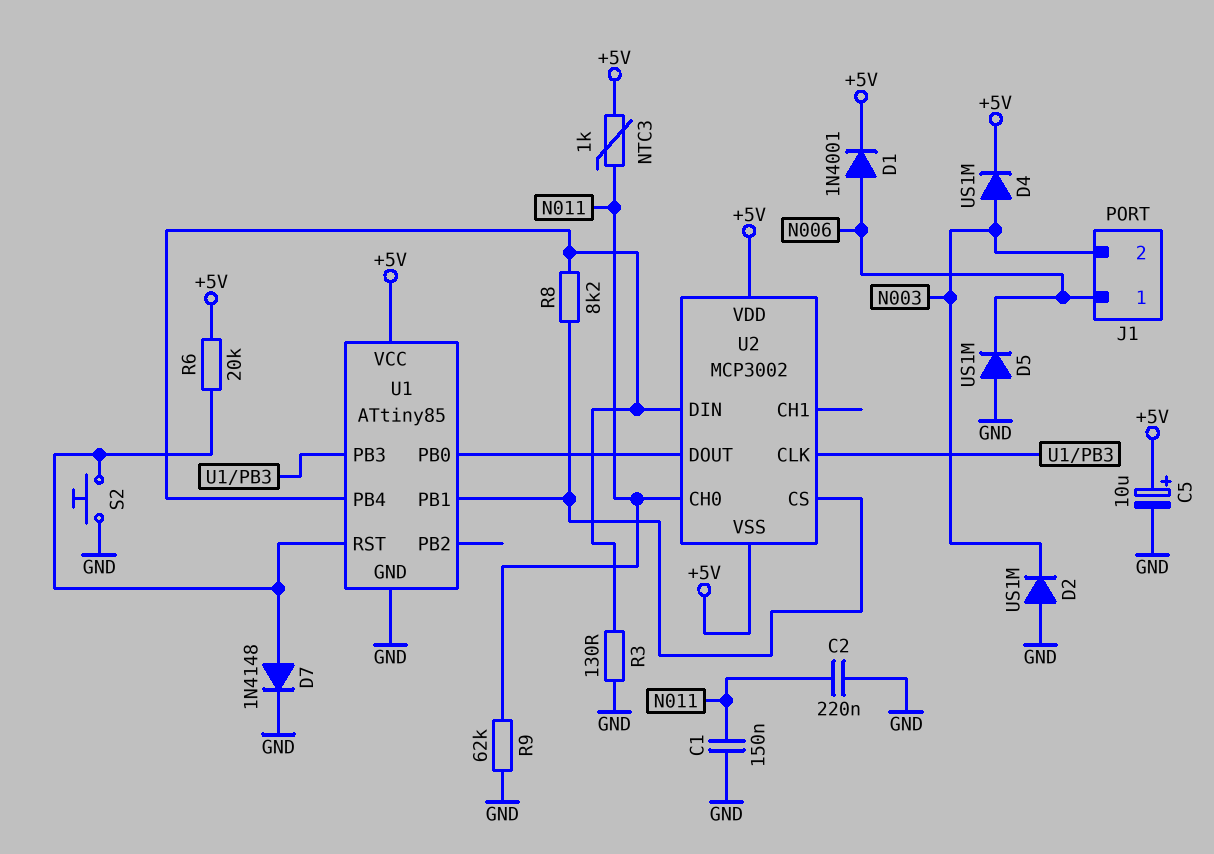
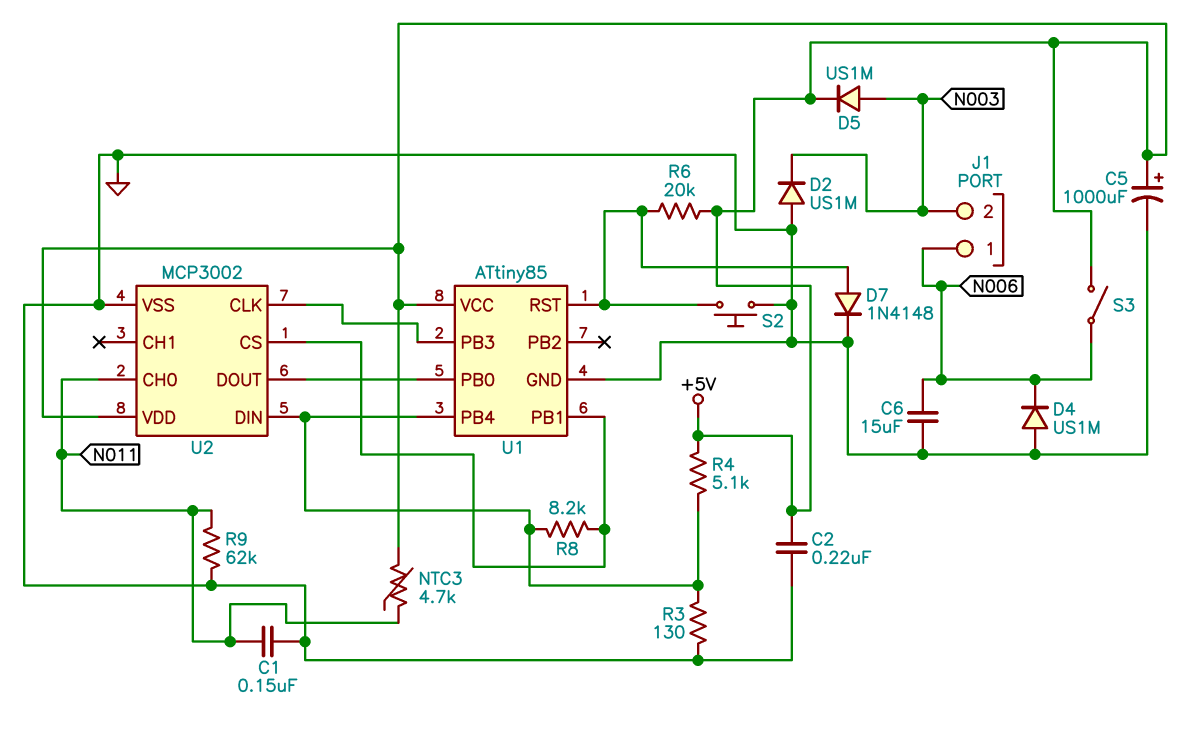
C2: 220nF (GND, N011) -> 220nF (+5V, GND)
C5: 10uF (plus +5V, minus GND) -> 1000uF (plus +5V, minus GND)
C6: none -> 15uF (GND, N006)
D1: diode 1N4001 (A N006, K +5V) -> none
D4: diode US1M (A N003, K +5V) -> diode US1M (A GND, K N006)
D5: diode US1M (A GND, K N006) -> diode US1M (A N003, K +5V)
NTC3: 1k (+5V, N011) -> 4.7k (+5V, N011)
R4: none -> 5.1k (+5V, U1/PB4)
S3: none -> switch (+5V, N006)
U2 pin VSS: +5V -> GND

